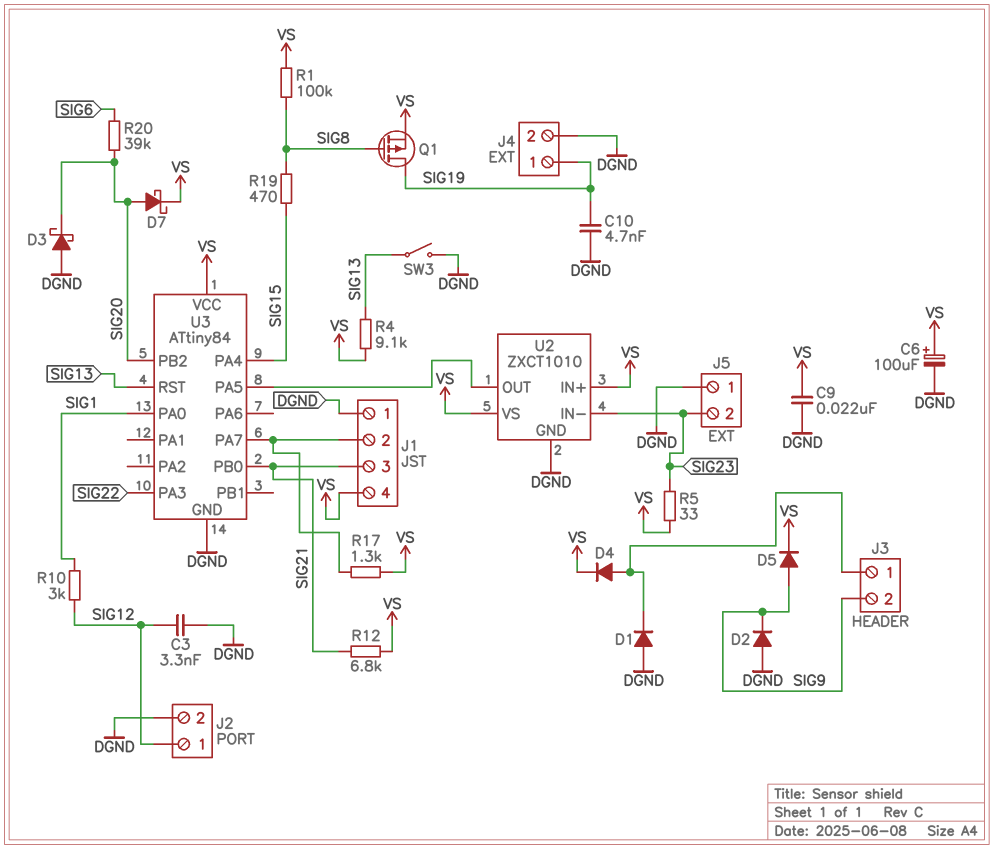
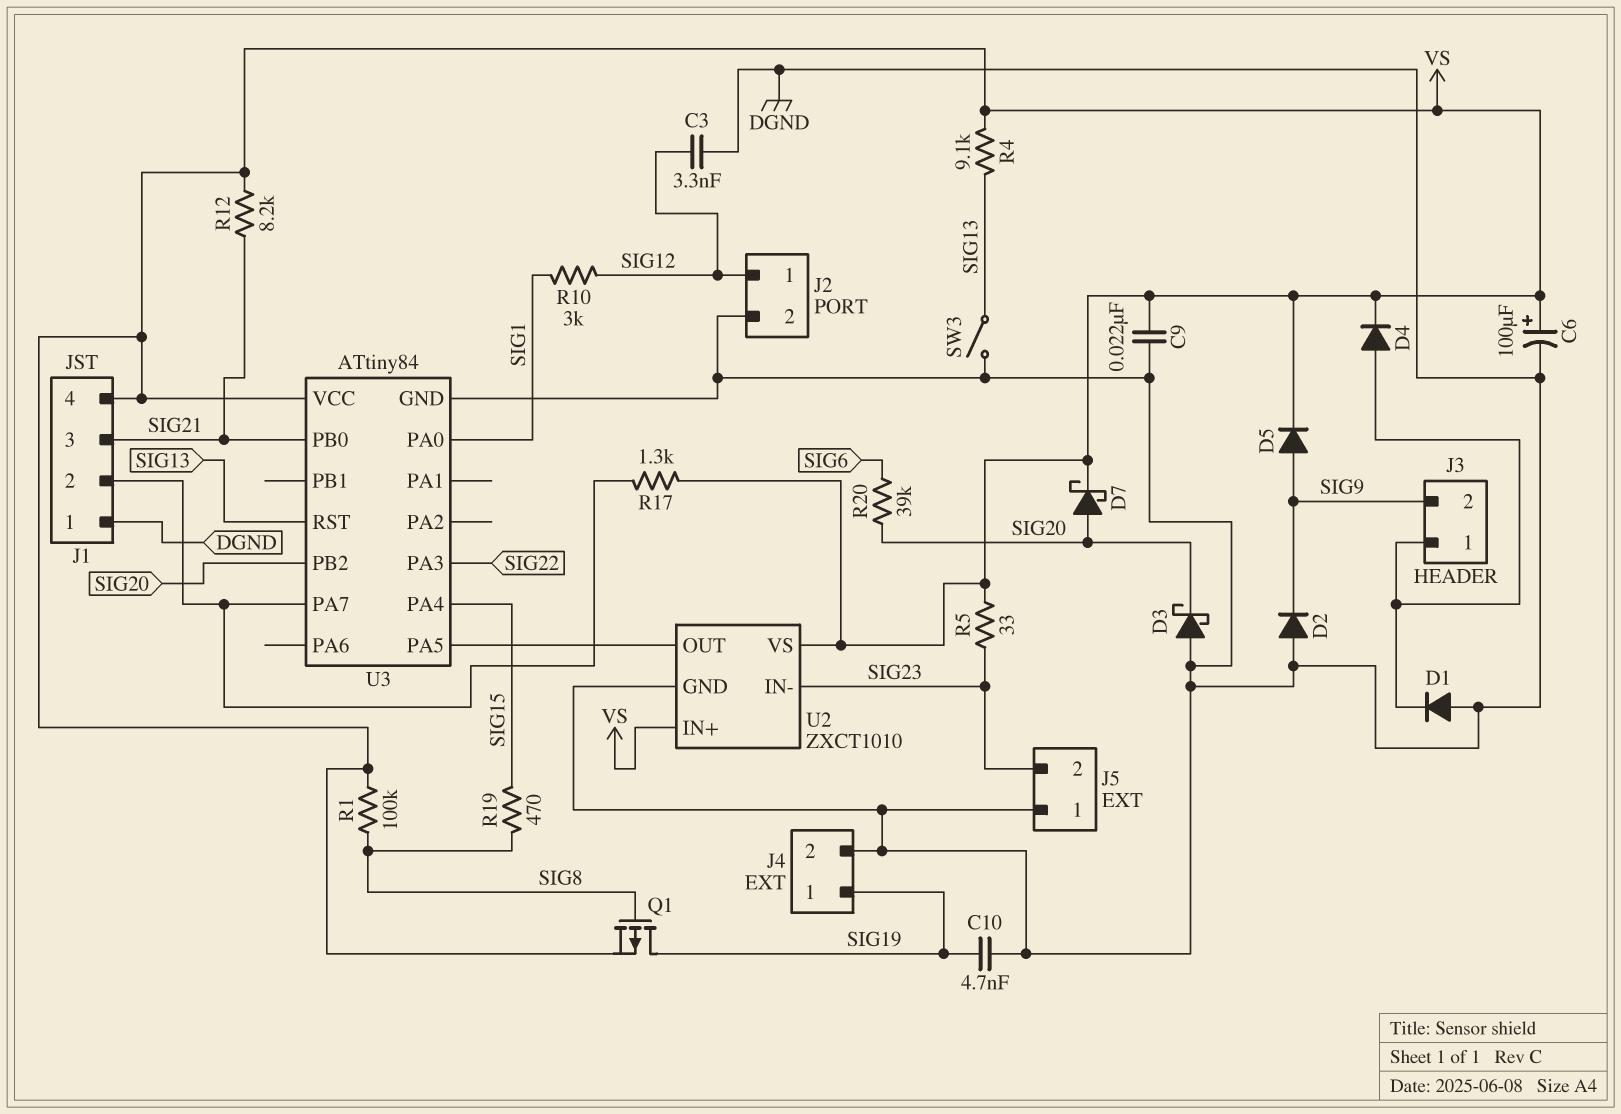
R12: 6.8k (SIG21, VS) -> 8.2k (SIG21, VS)

